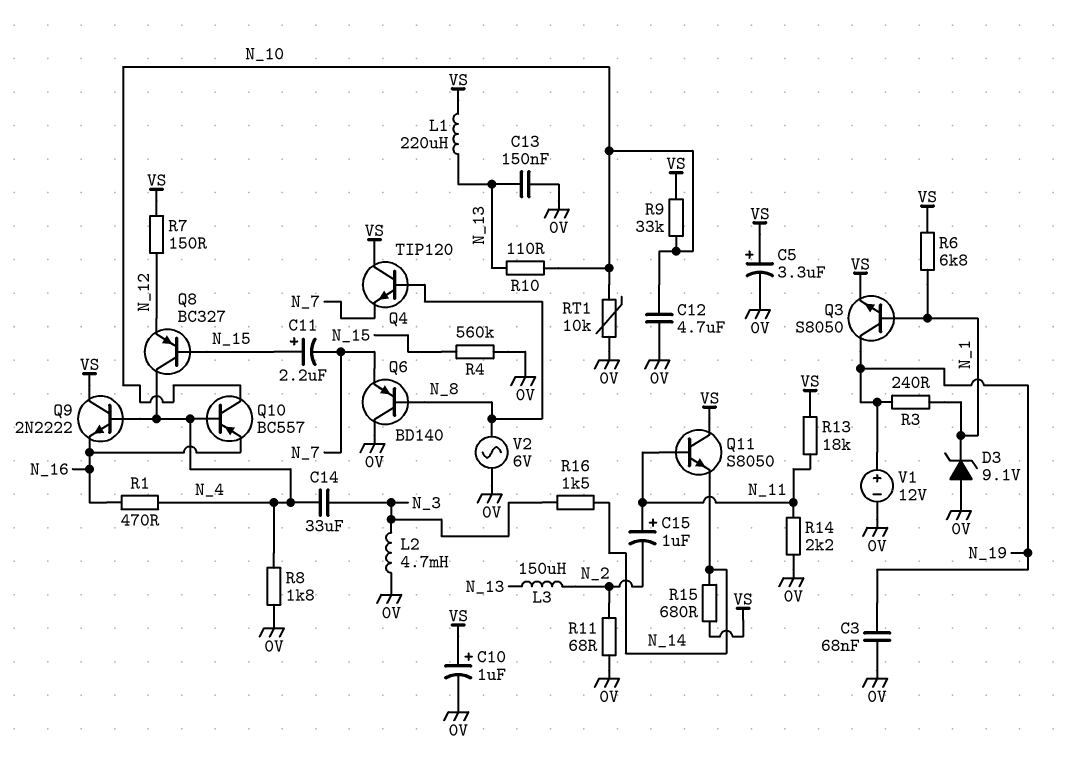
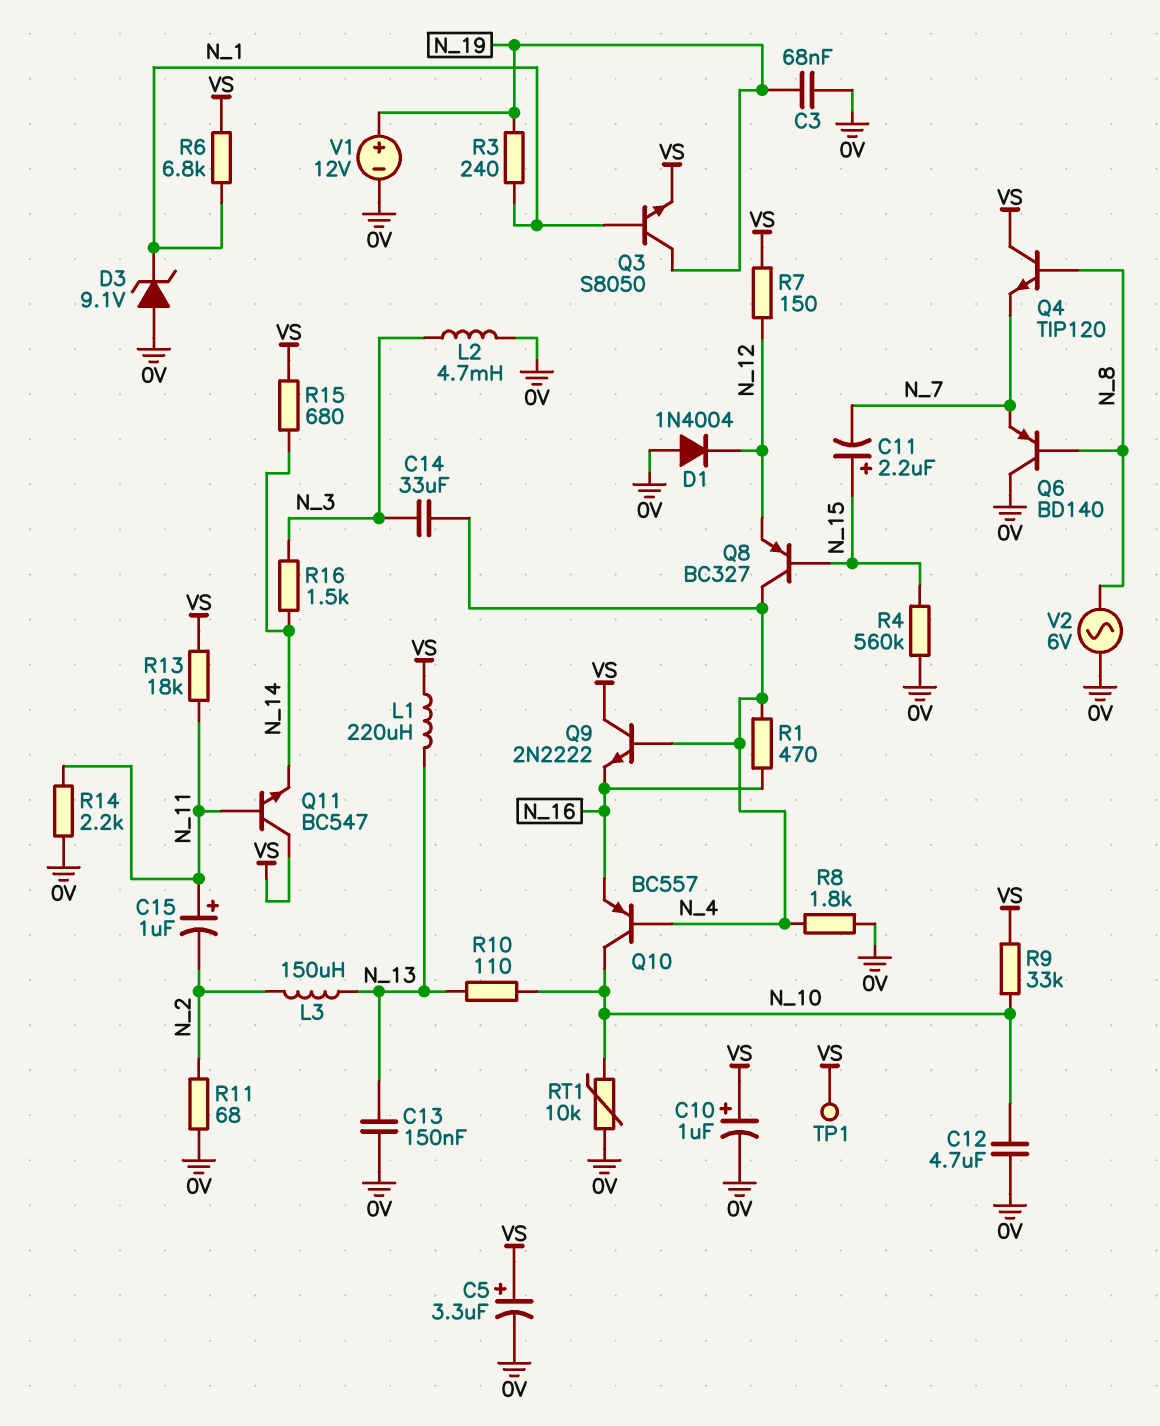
D1: none -> diode 1N4004 (A 0V, K N_12)
Q11: NPN S8050 (B N_11, C VS, E N_14) -> NPN BC547 (B N_11, C VS, E N_14)
TP1: none -> test point (VS)

